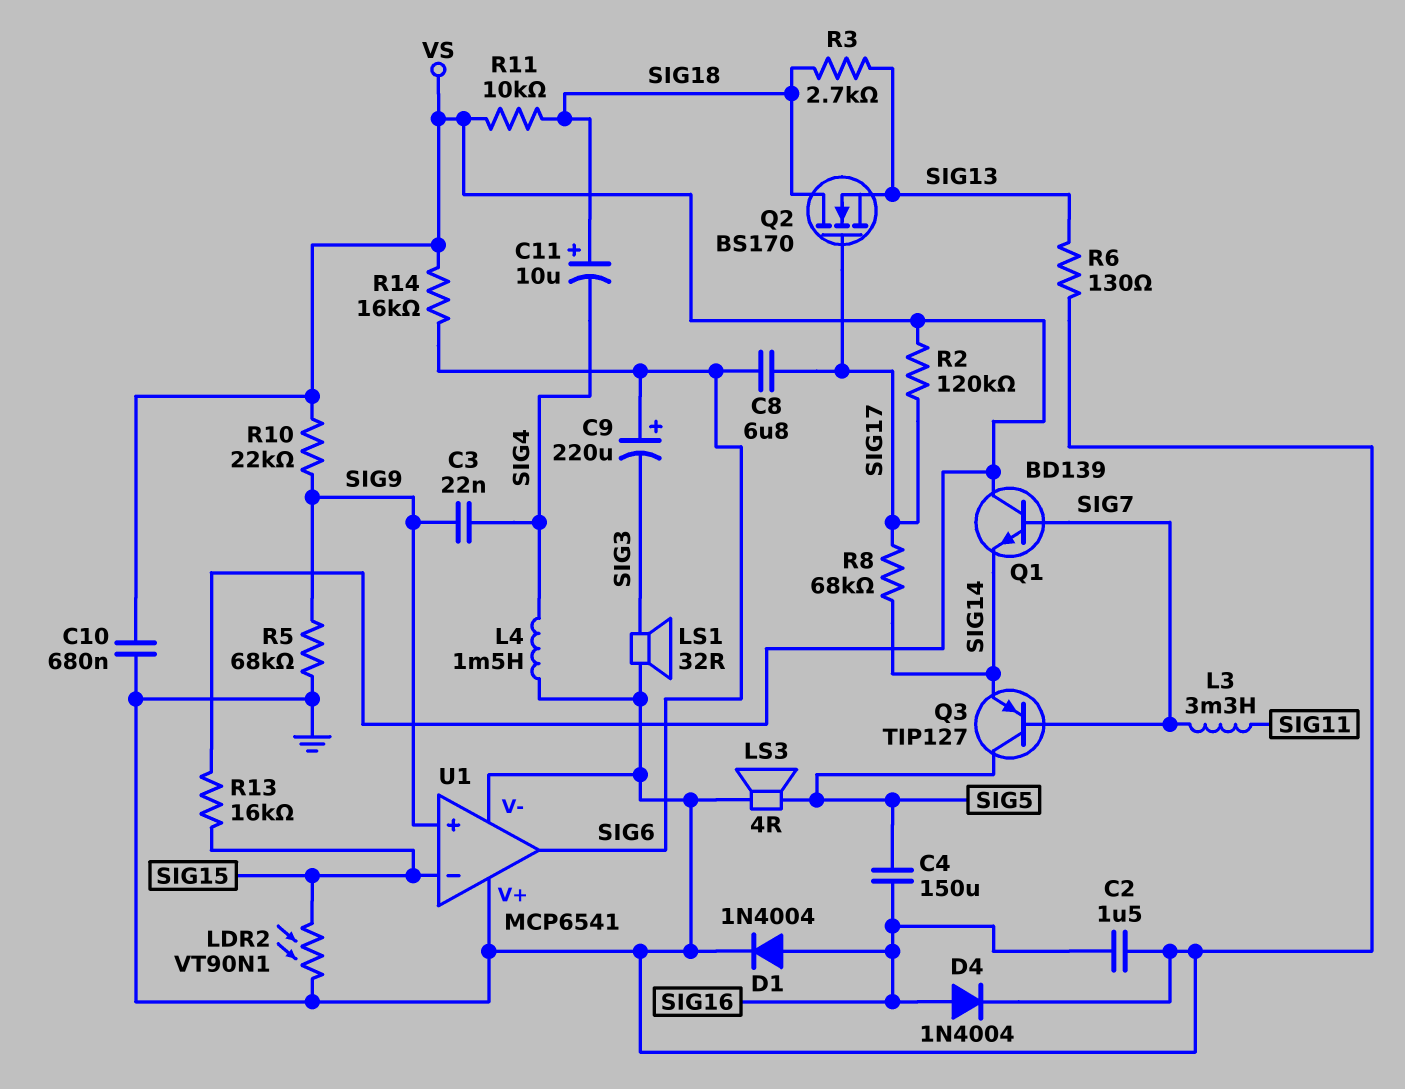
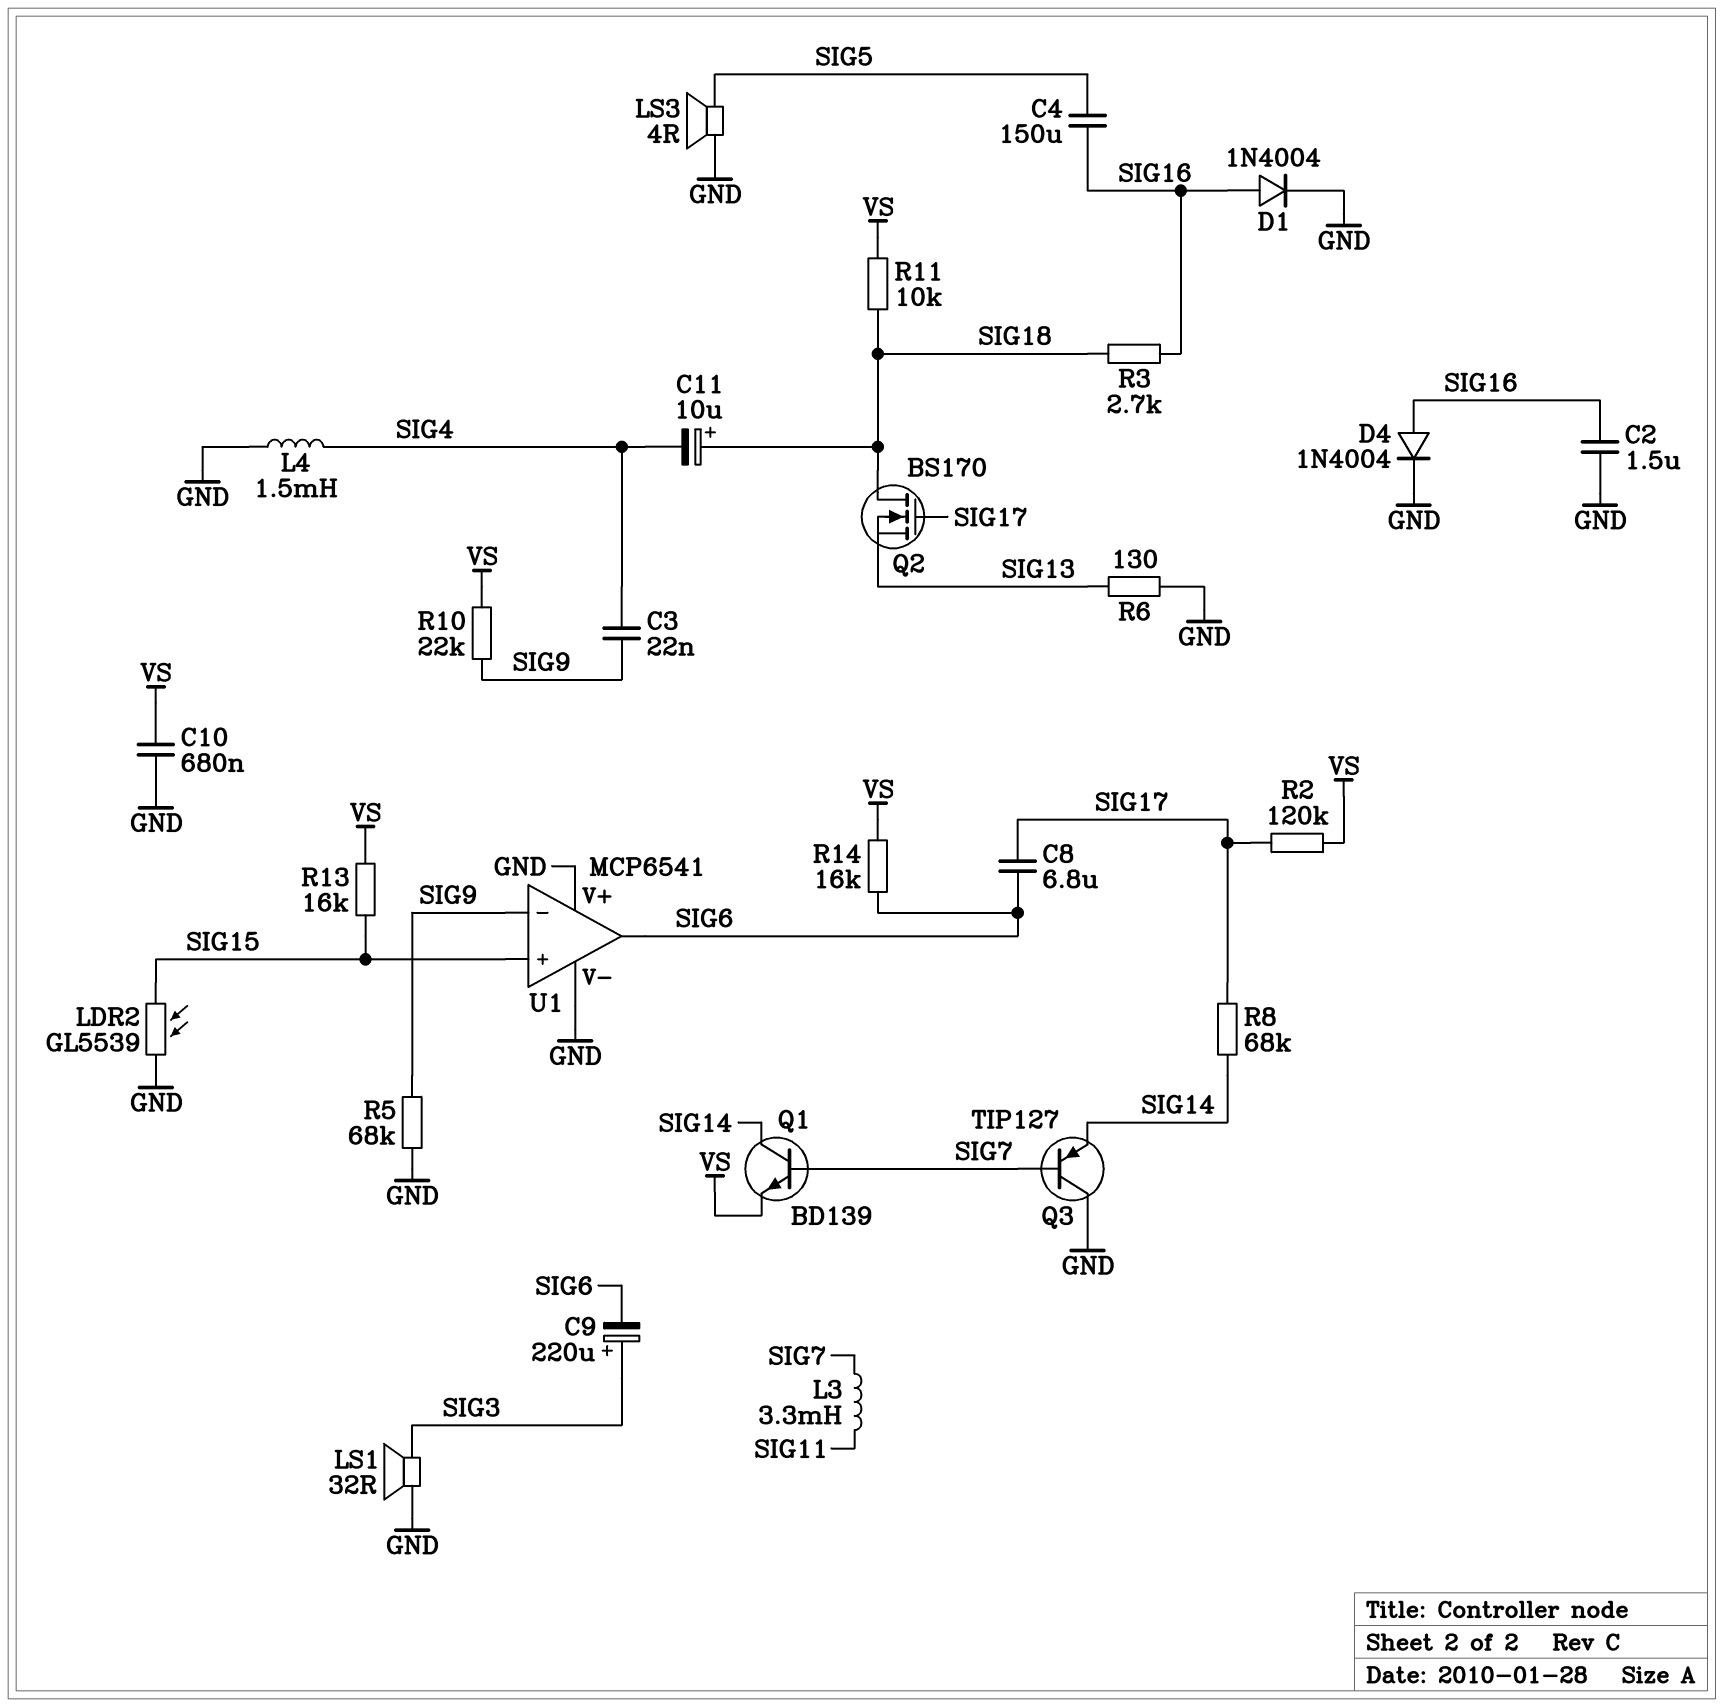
C9: 220uF (plus SIG6, minus SIG3) -> 220uF (plus SIG3, minus SIG6)
LDR2: VT90N1 (GND, SIG15) -> GL5539 (GND, SIG15)
Q1: NPN BD139 (B SIG7, C VS, E SIG14) -> NPN BD139 (B SIG7, C SIG14, E VS)
Q3: PNP TIP127 (B SIG7, C SIG5, E SIG14) -> PNP TIP127 (B SIG7, C GND, E SIG14)
R3: 2.7k (SIG13, SIG18) -> 2.7k (SIG16, SIG18)
U1 pin in+: SIG9 -> SIG15
U1 pin in-: SIG15 -> SIG9

